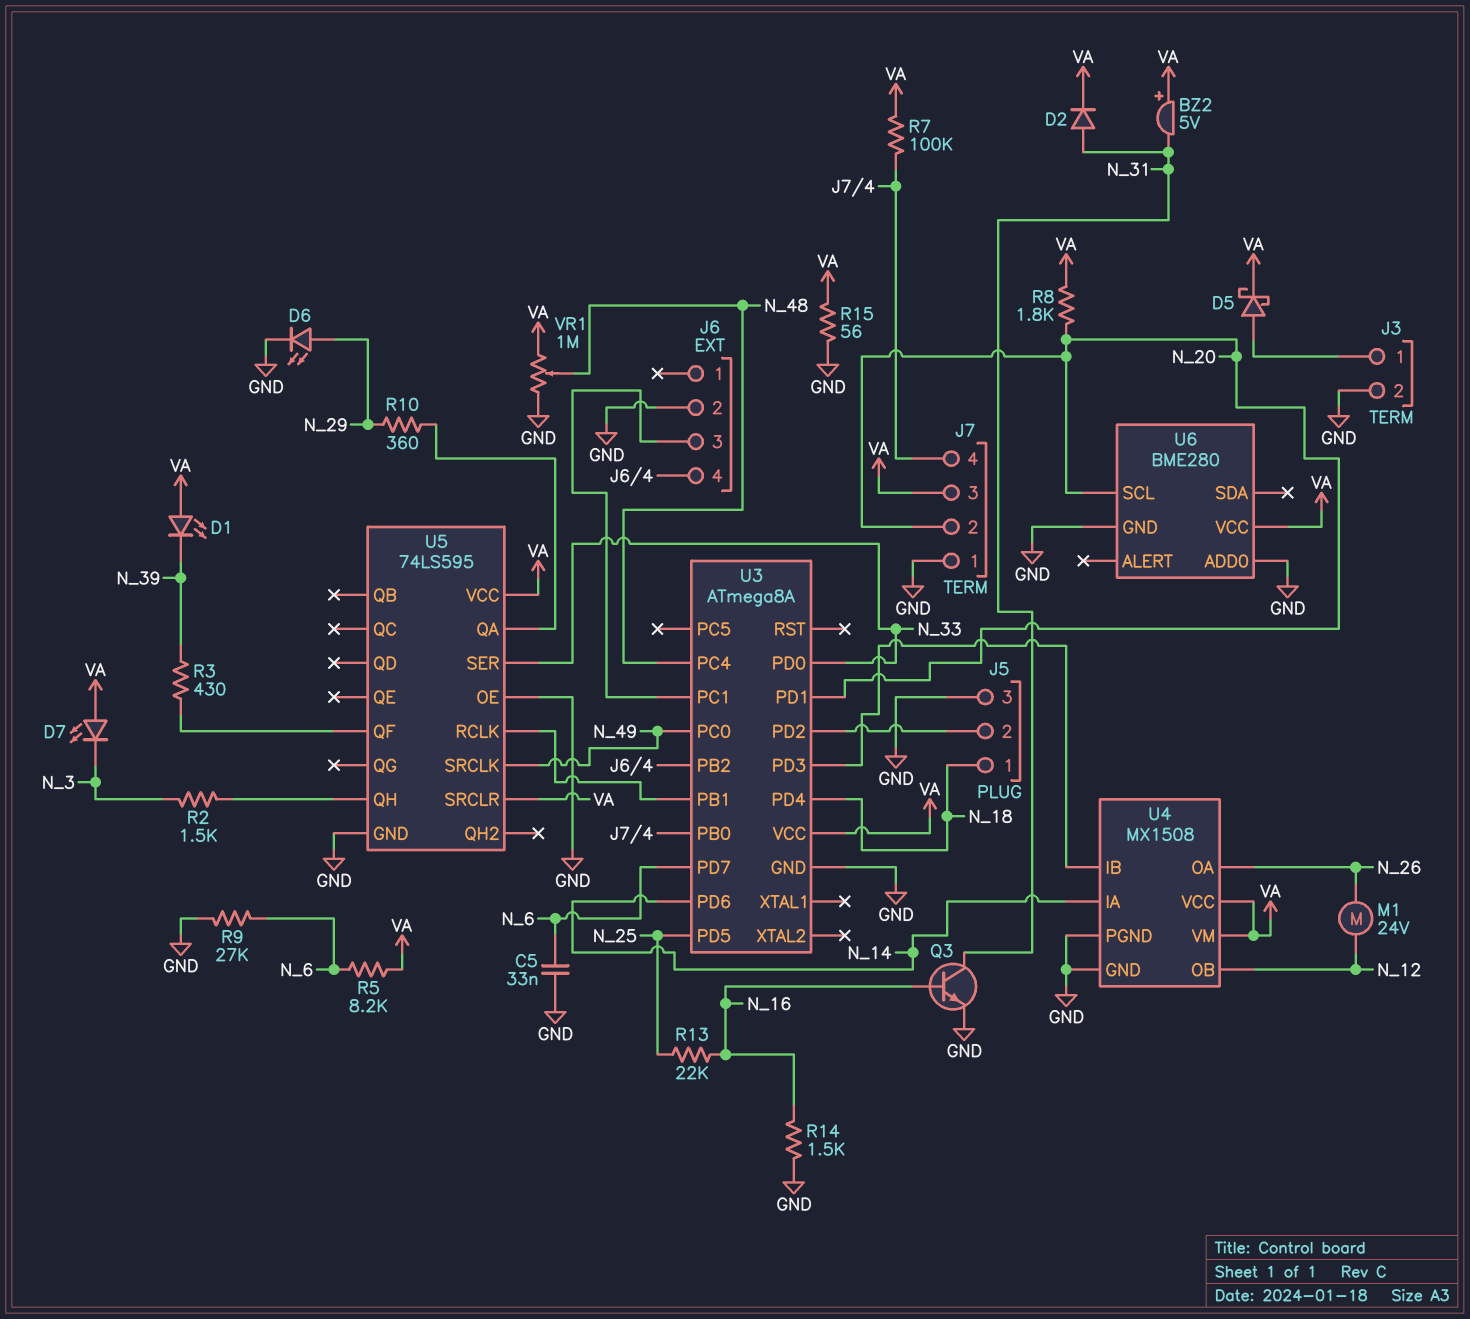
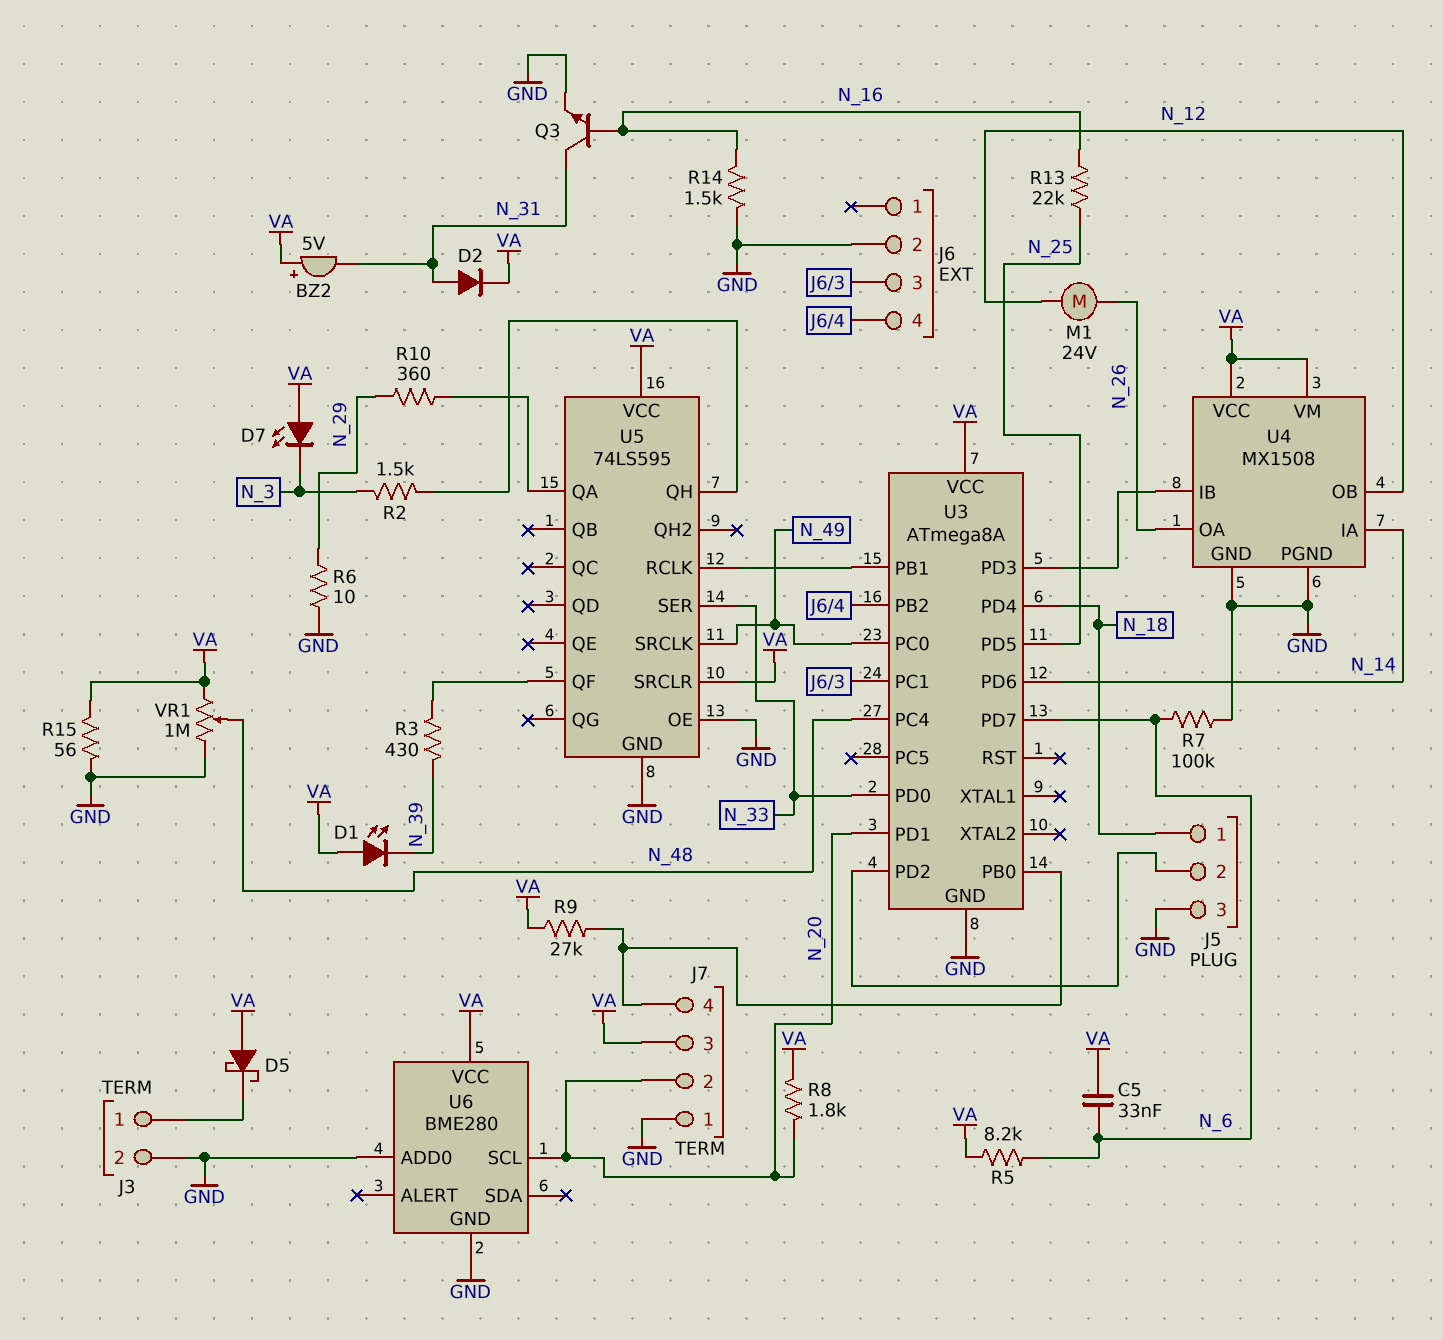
C5: 33nF (GND, N_6) -> 33nF (N_6, VA)
D5: schottky (A J3/1, K VA) -> schottky (A VA, K J3/1)
D6: LED (A N_29, K GND) -> none
R6: none -> 10 (GND, N_29)
R7: 100k (J7/4, VA) -> 100k (GND, N_6)
R9: 27k (GND, N_6) -> 27k (J7/4, VA)

